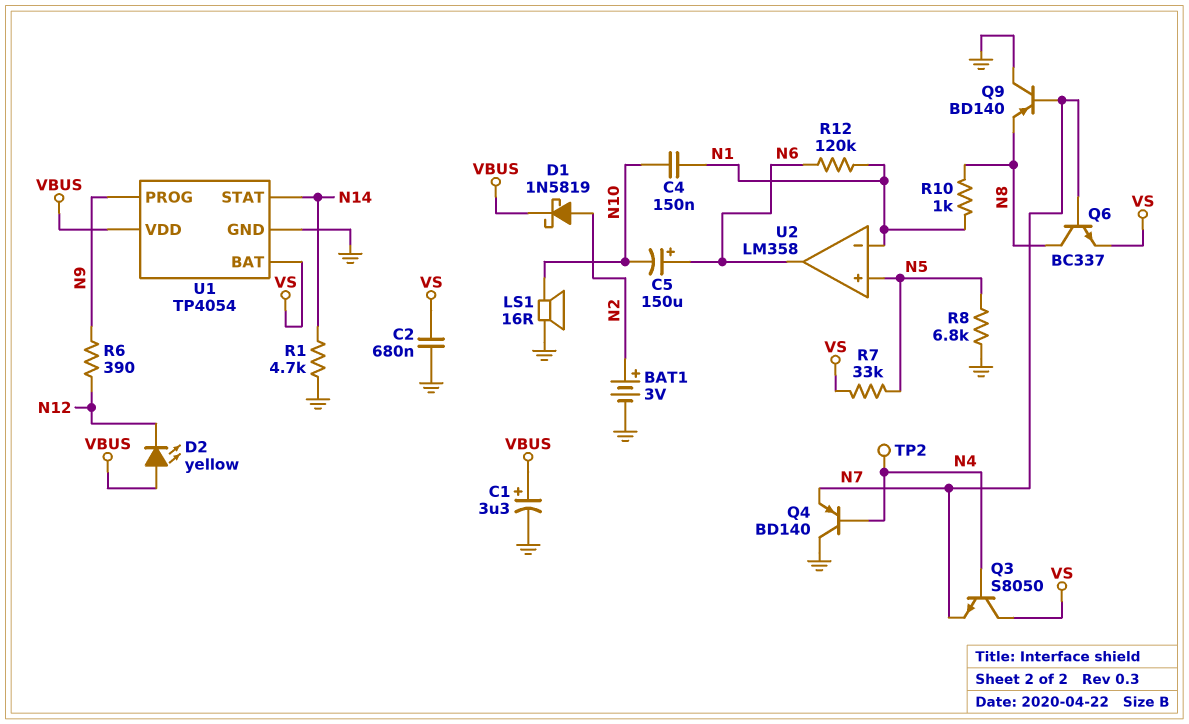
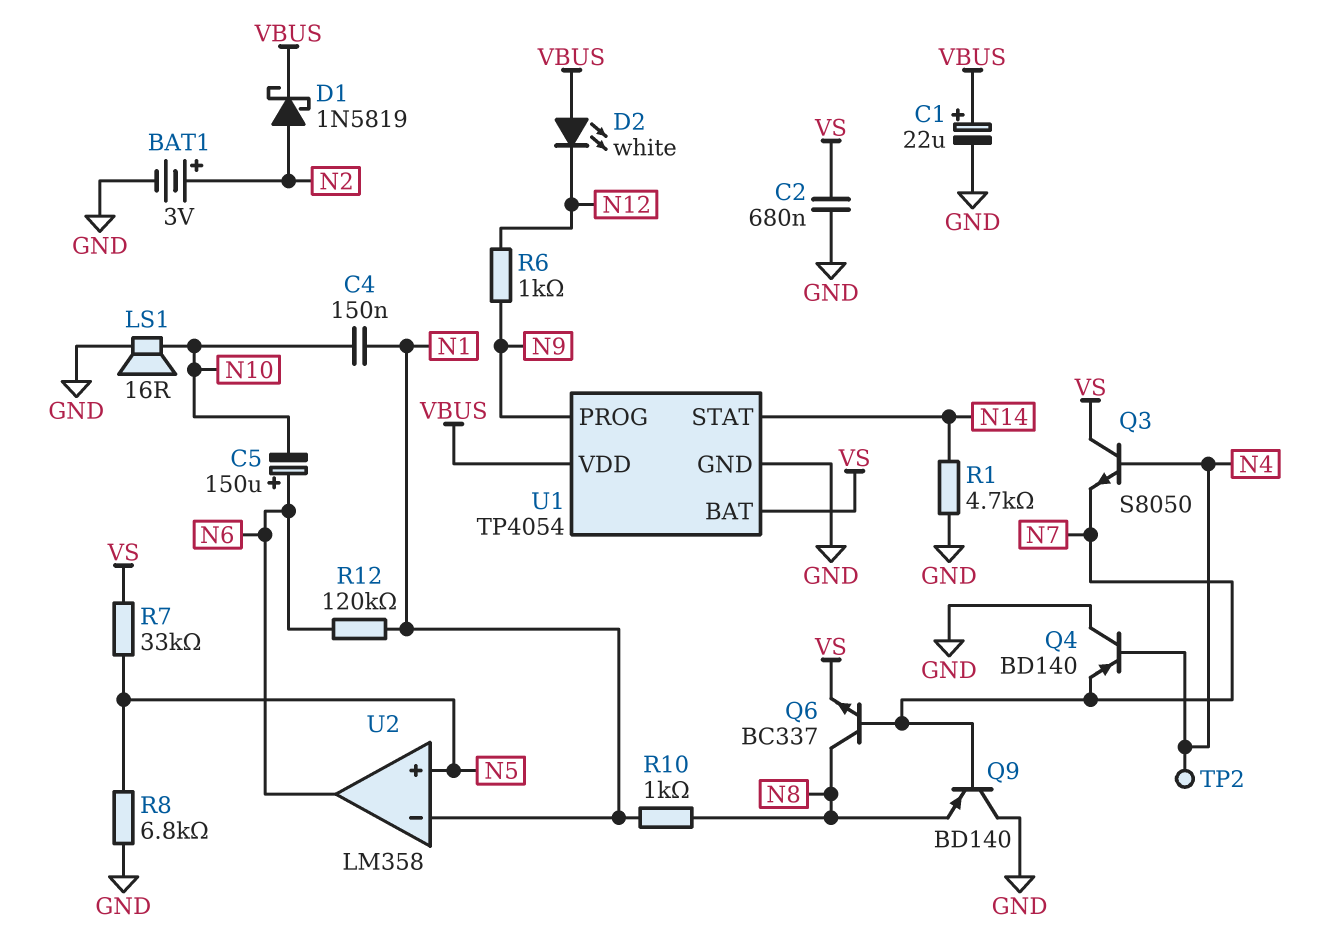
C1: 3.3uF (plus VBUS, minus GND) -> 22uF (plus VBUS, minus GND)
D2: LED yellow (A VBUS, K N12) -> LED white (A VBUS, K N12)
R6: 390 (N9, N12) -> 1k (N9, N12)

